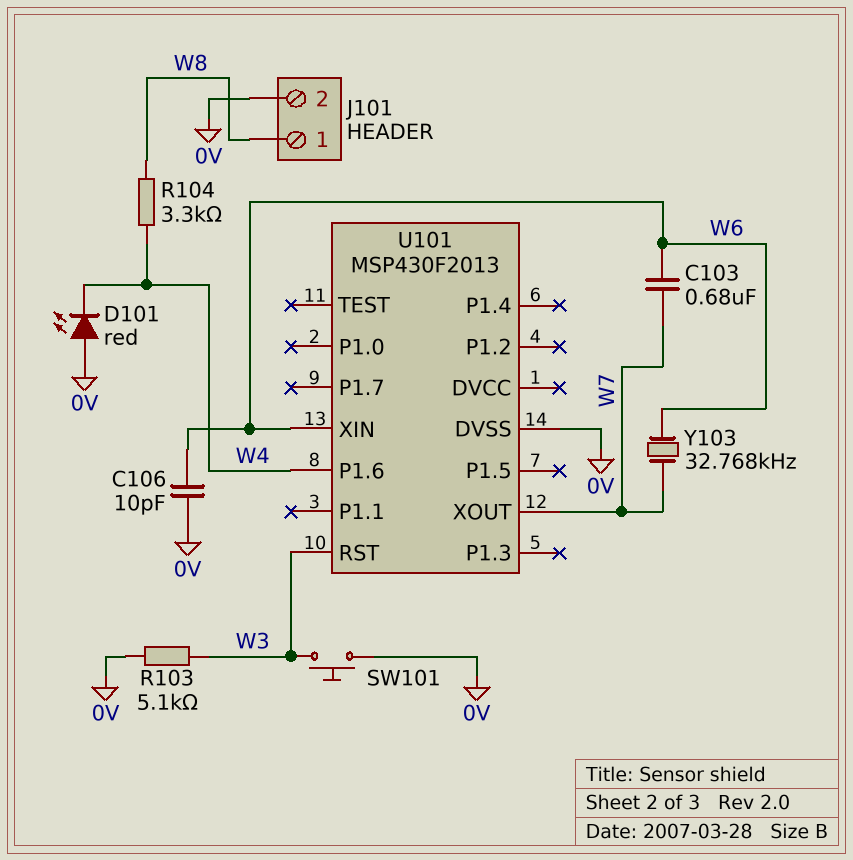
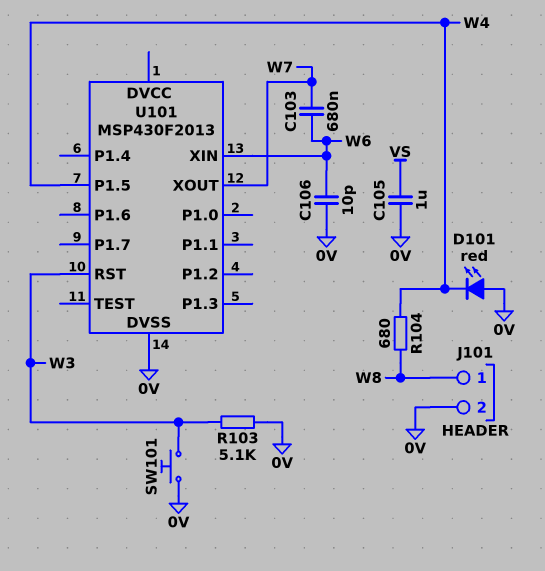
C105: none -> 1uF (0V, VS)
R104: 3.3k (W4, W8) -> 680 (W4, W8)
U101 pin P1.5: none -> W4
U101 pin P1.6: W4 -> none
Y103: 32.768kHz (W6, W7) -> none

